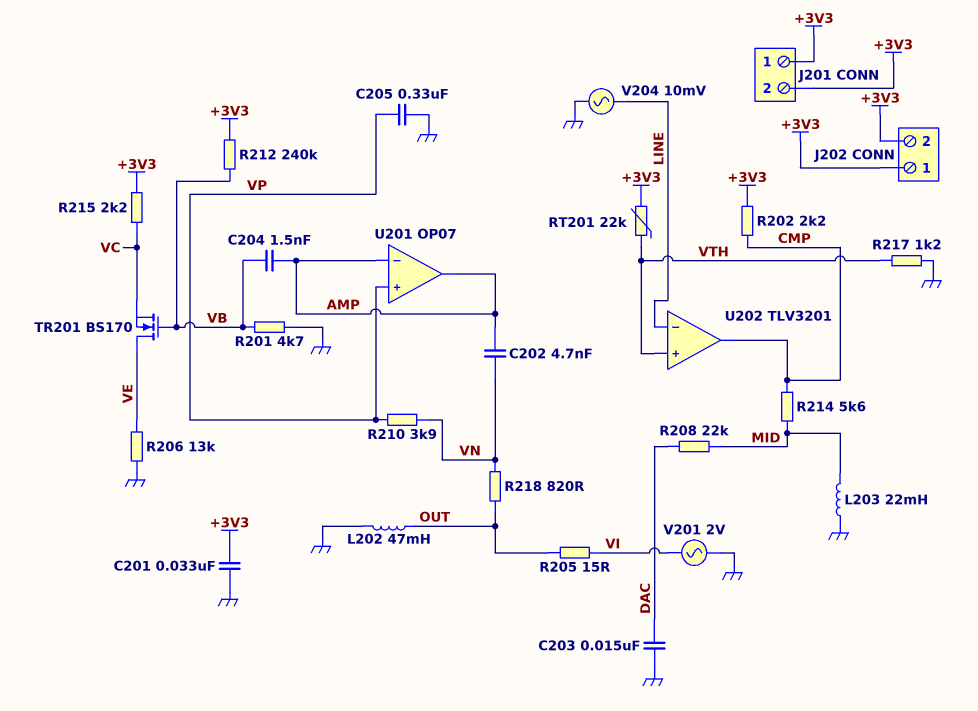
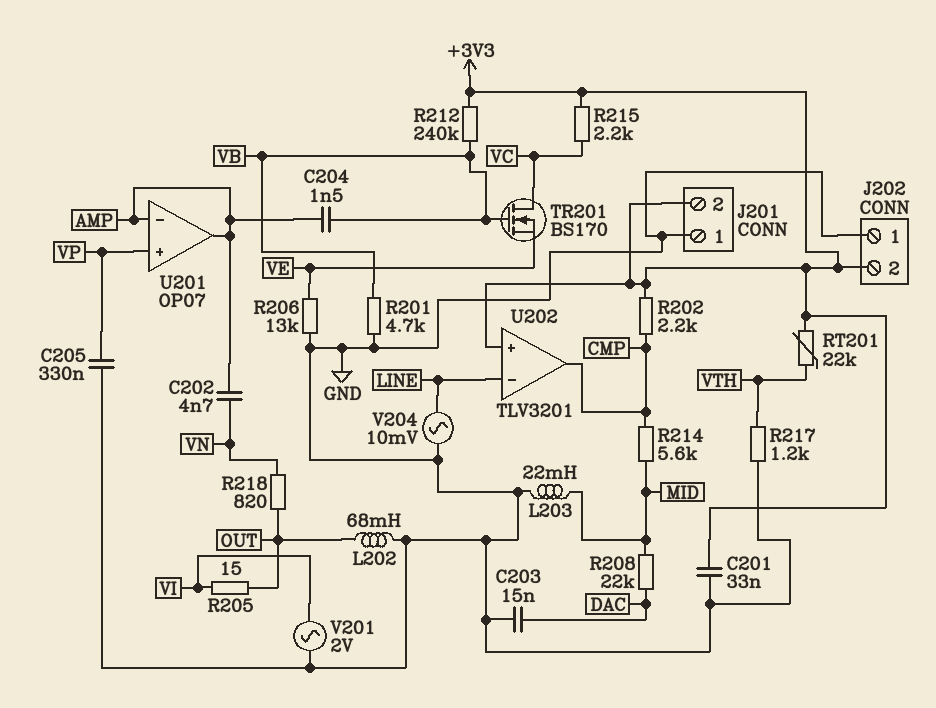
J201 pin 1: +3V3 -> GND
J202 pin 1: +3V3 -> GND
L202: 47mH (GND, OUT) -> 68mH (GND, OUT)
R210: 3.9k (VN, VP) -> none
TR201: NMOS BS170 (G VB, D VE, S VC) -> NMOS BS170 (G VB, D VC, S VE)
U202 pin in+: VTH -> +3V3

